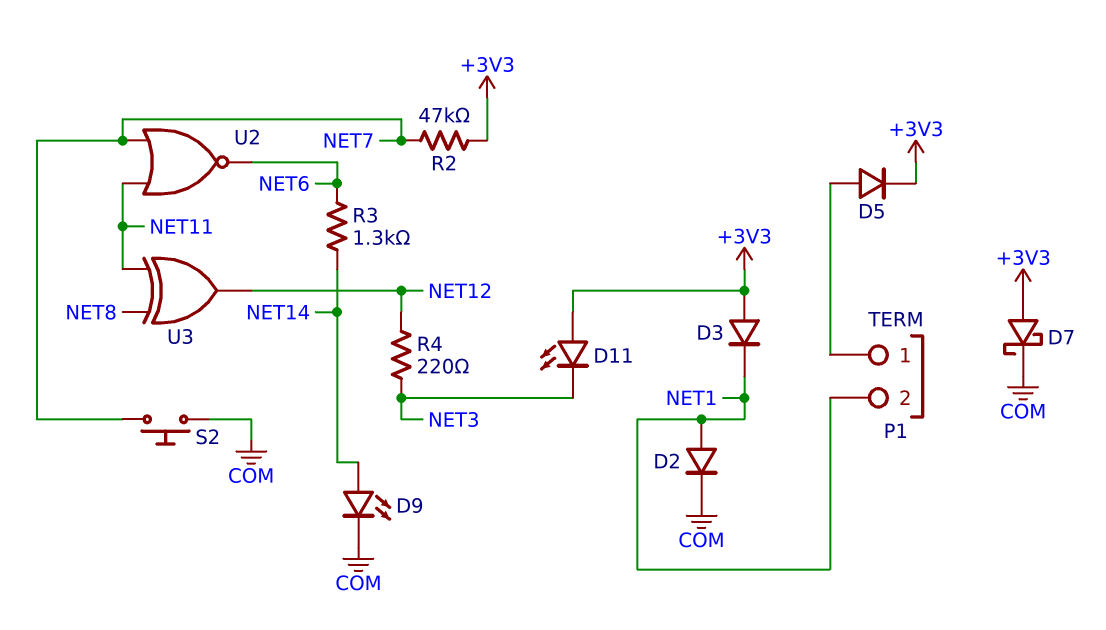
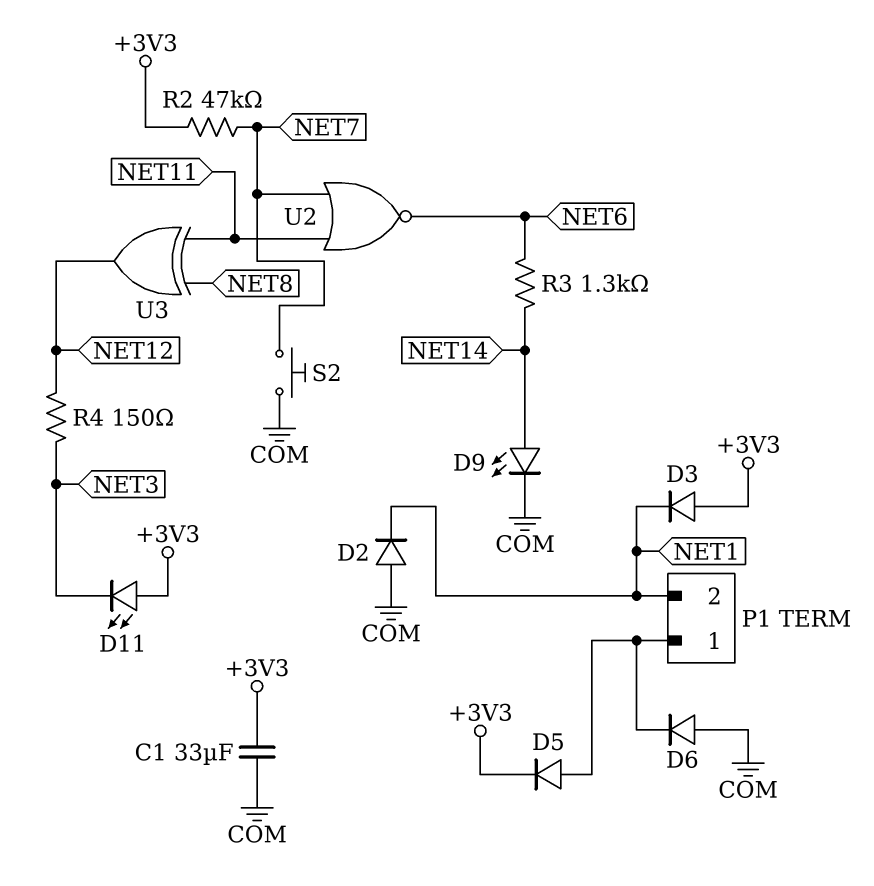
C1: none -> 33uF (+3V3, COM)
D2: diode (A NET1, K COM) -> diode (A COM, K NET1)
D6: none -> diode (A COM, K P1/1)
D7: schottky (A +3V3, K COM) -> none
R4: 220 (NET3, NET12) -> 150 (NET3, NET12)

